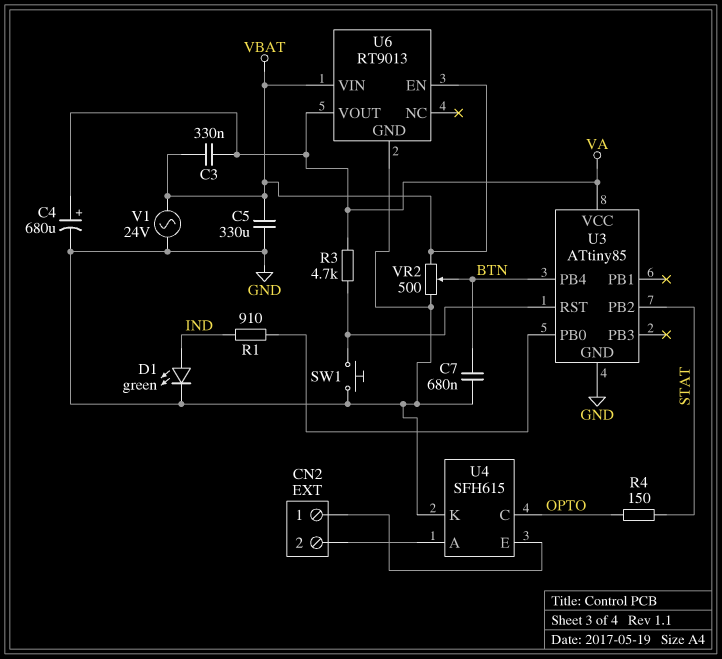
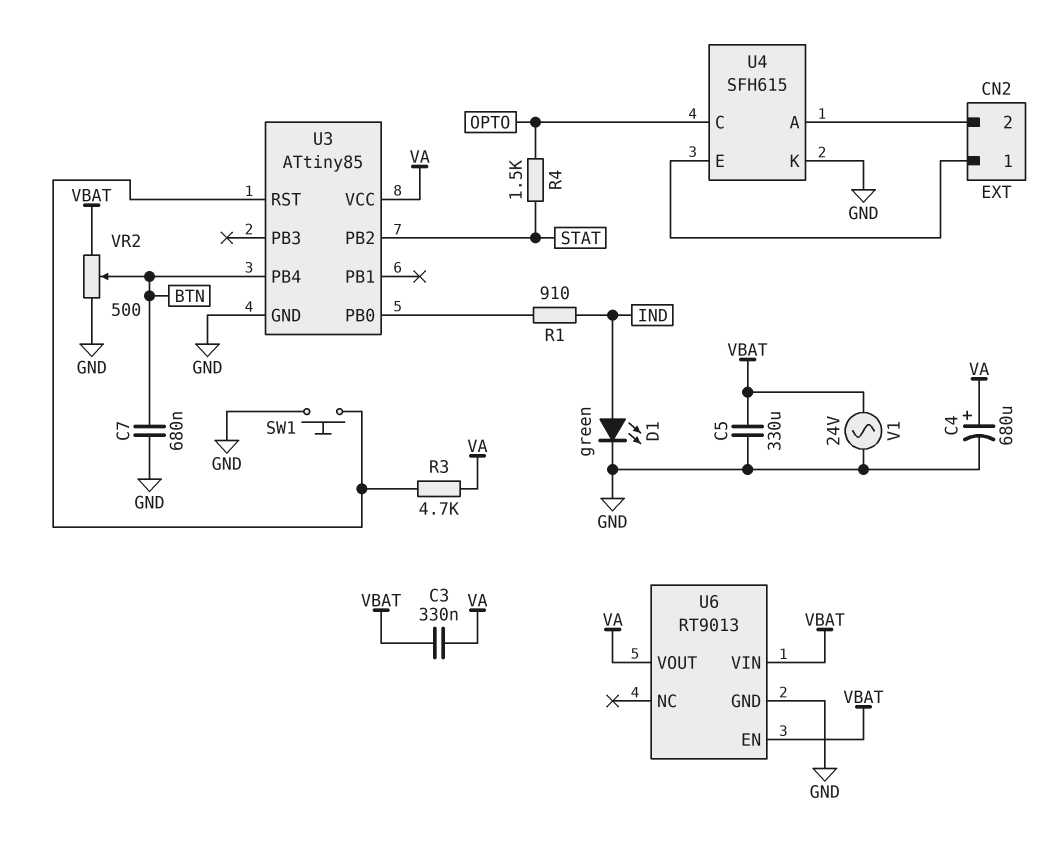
R4: 150 (OPTO, STAT) -> 1.5k (OPTO, STAT)

